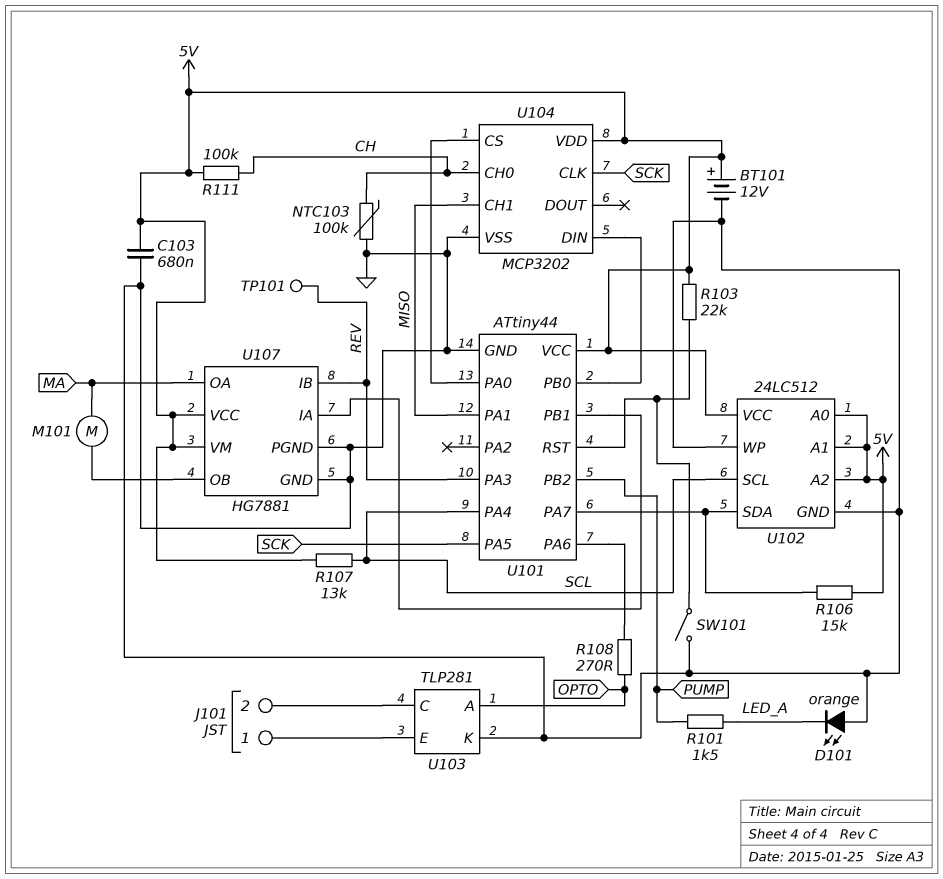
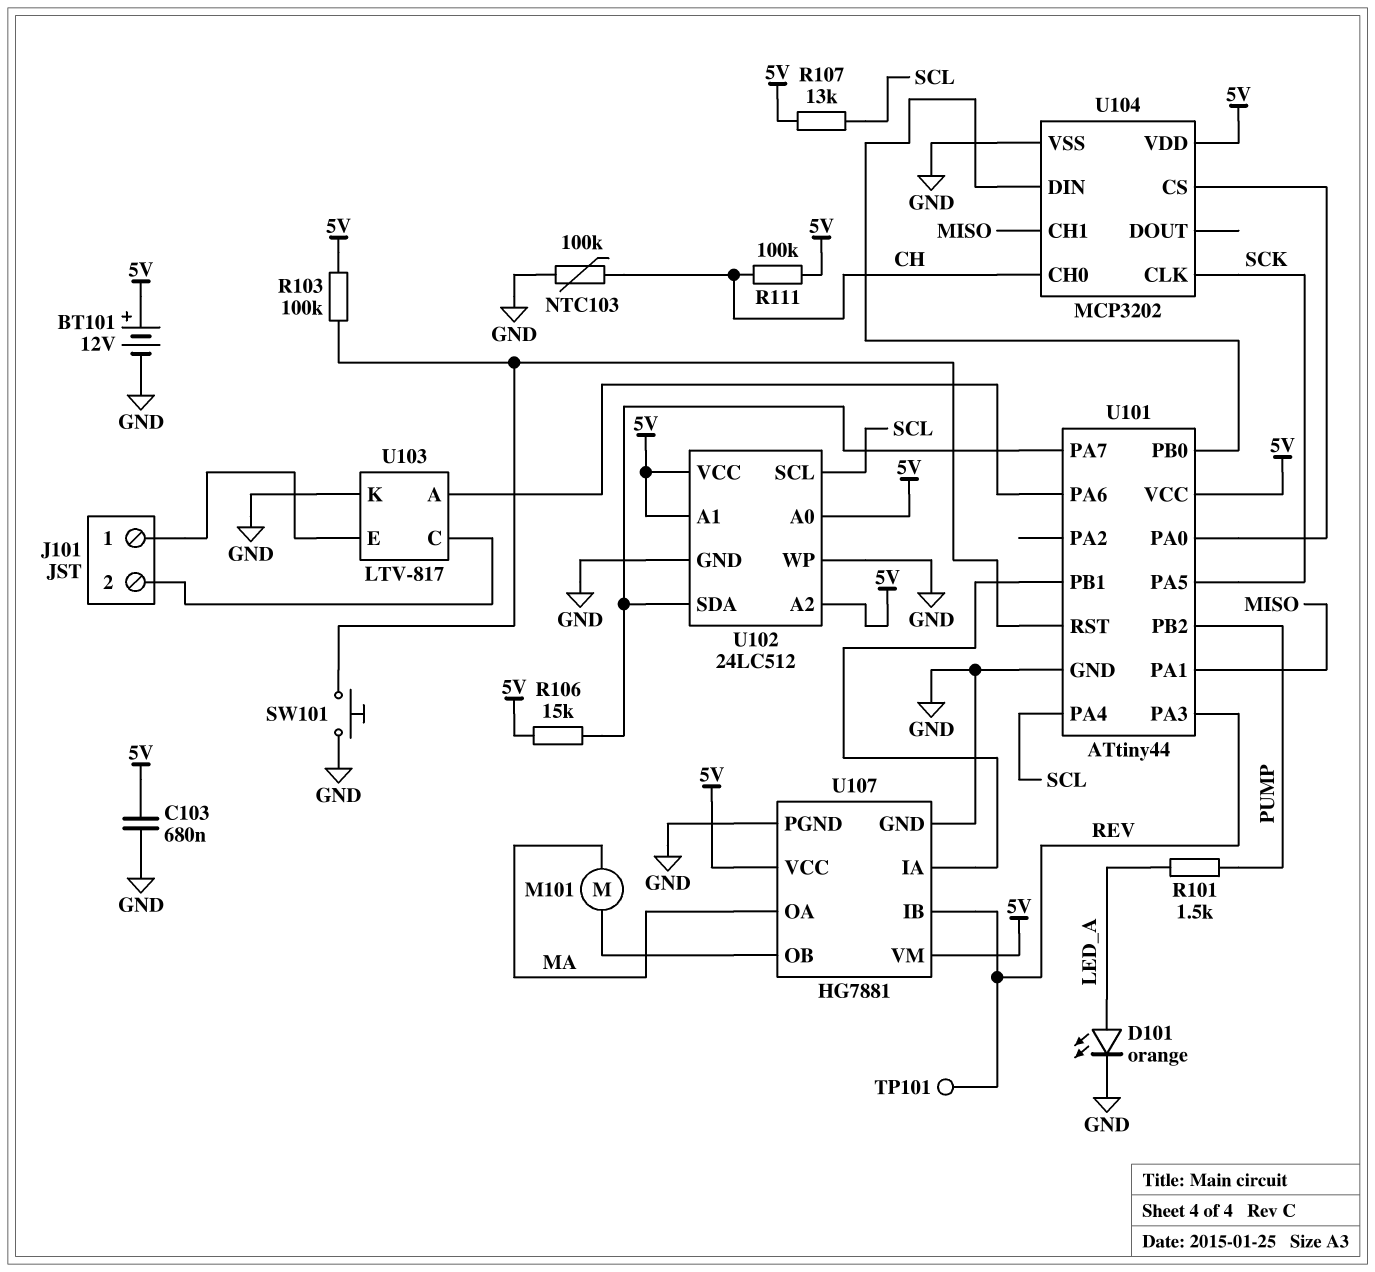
D101: LED orange (A GND, K LED_A) -> LED orange (A LED_A, K GND)
R103: 22k (5V, U101/RST) -> 100k (5V, U101/RST)
R108: 270 (OPTO, U101/PA6) -> none
SW101: switch (GND, U101/RST) -> button (GND, U101/RST)
U103: TLP281 -> LTV-817
U103 pin A: OPTO -> U101/PA6

